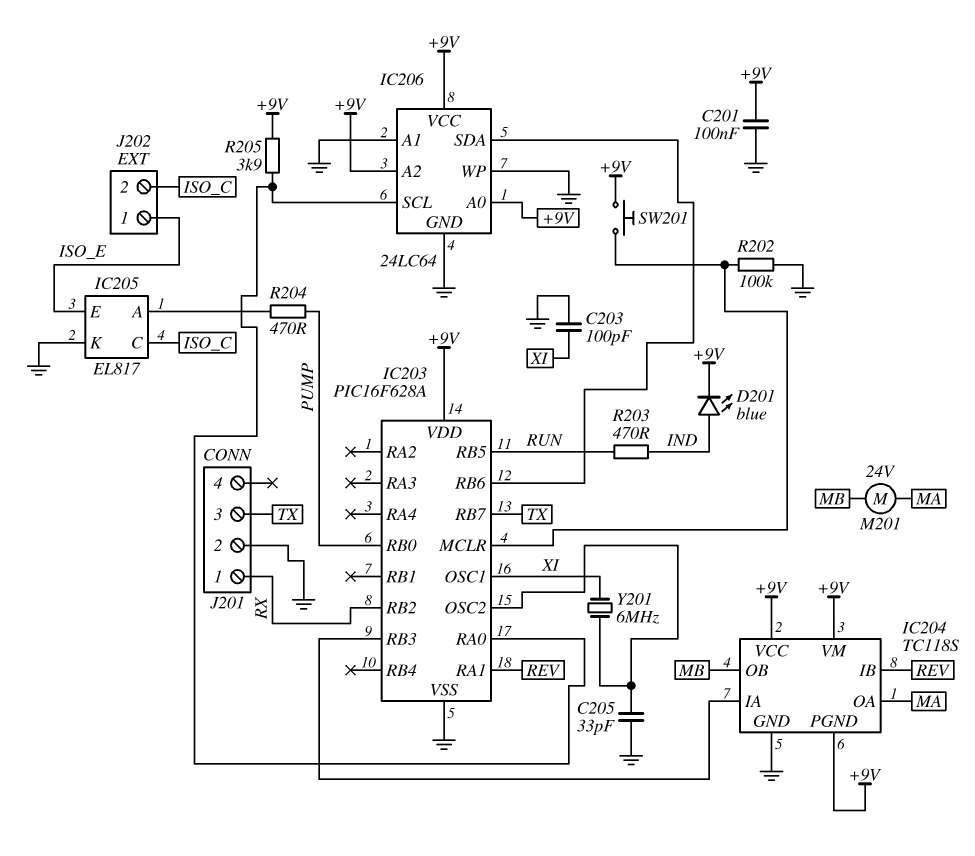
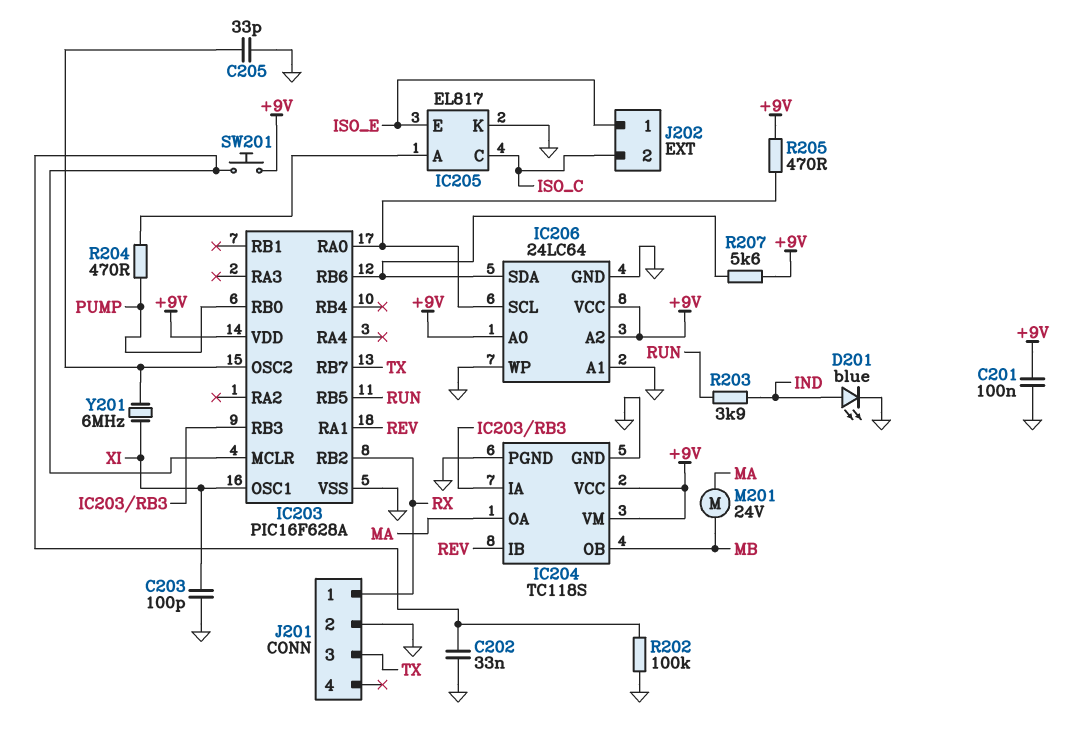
C202: none -> 33nF (GND, IC203/MCLR)
D201: LED blue (A IND, K +9V) -> LED blue (A IND, K GND)
IC204 pin PGND: +9V -> GND
R203: 470 (IND, RUN) -> 3.9k (IND, RUN)
R205: 3.9k (+9V, IC203/RA0) -> 470 (+9V, IC203/RA0)
R207: none -> 5.6k (+9V, IC203/RB6)

